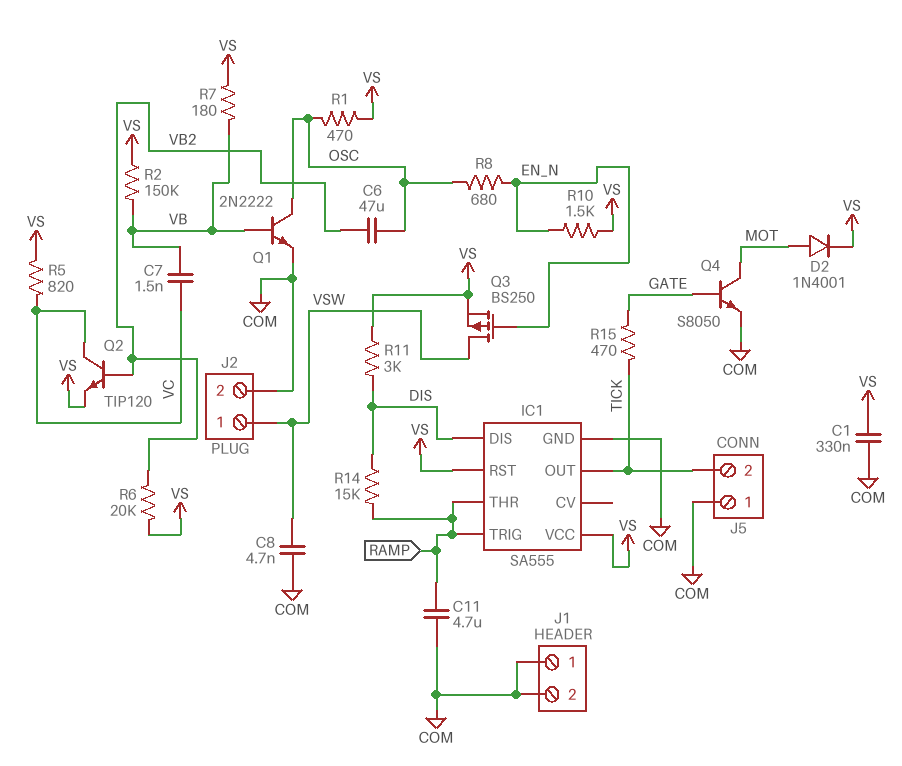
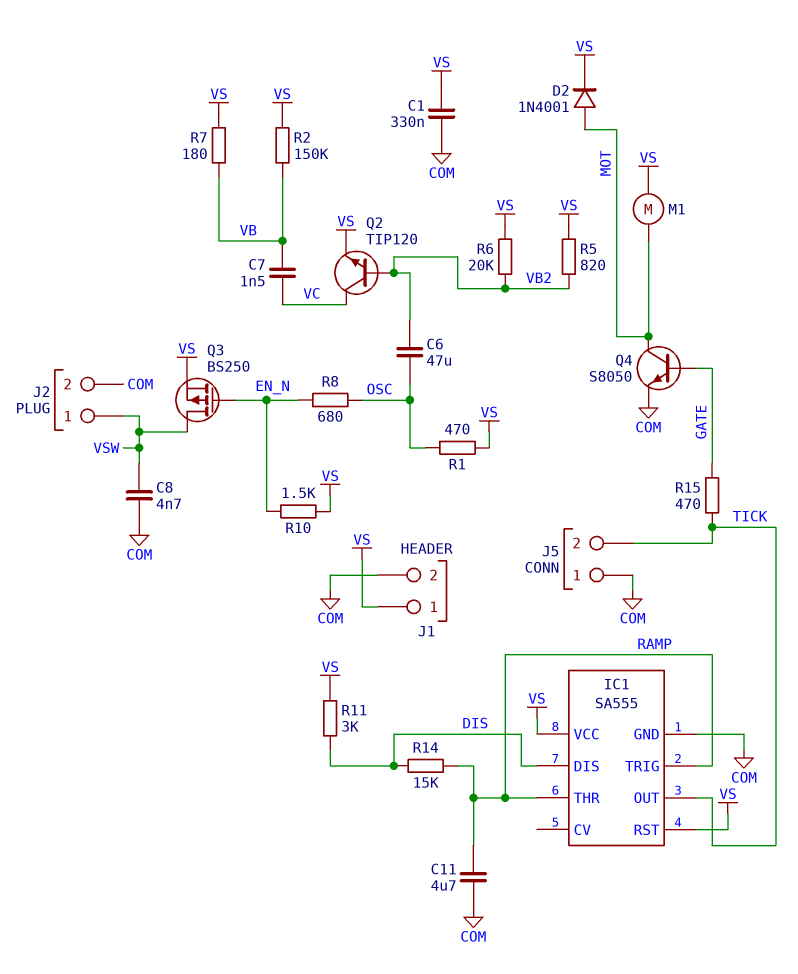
J1 pin 1: COM -> VS
M1: none -> motor (MOT, VS)
Q1: NPN 2N2222 (B VB, C OSC, E COM) -> none
R5: 820 (VC, VS) -> 820 (VB2, VS)

